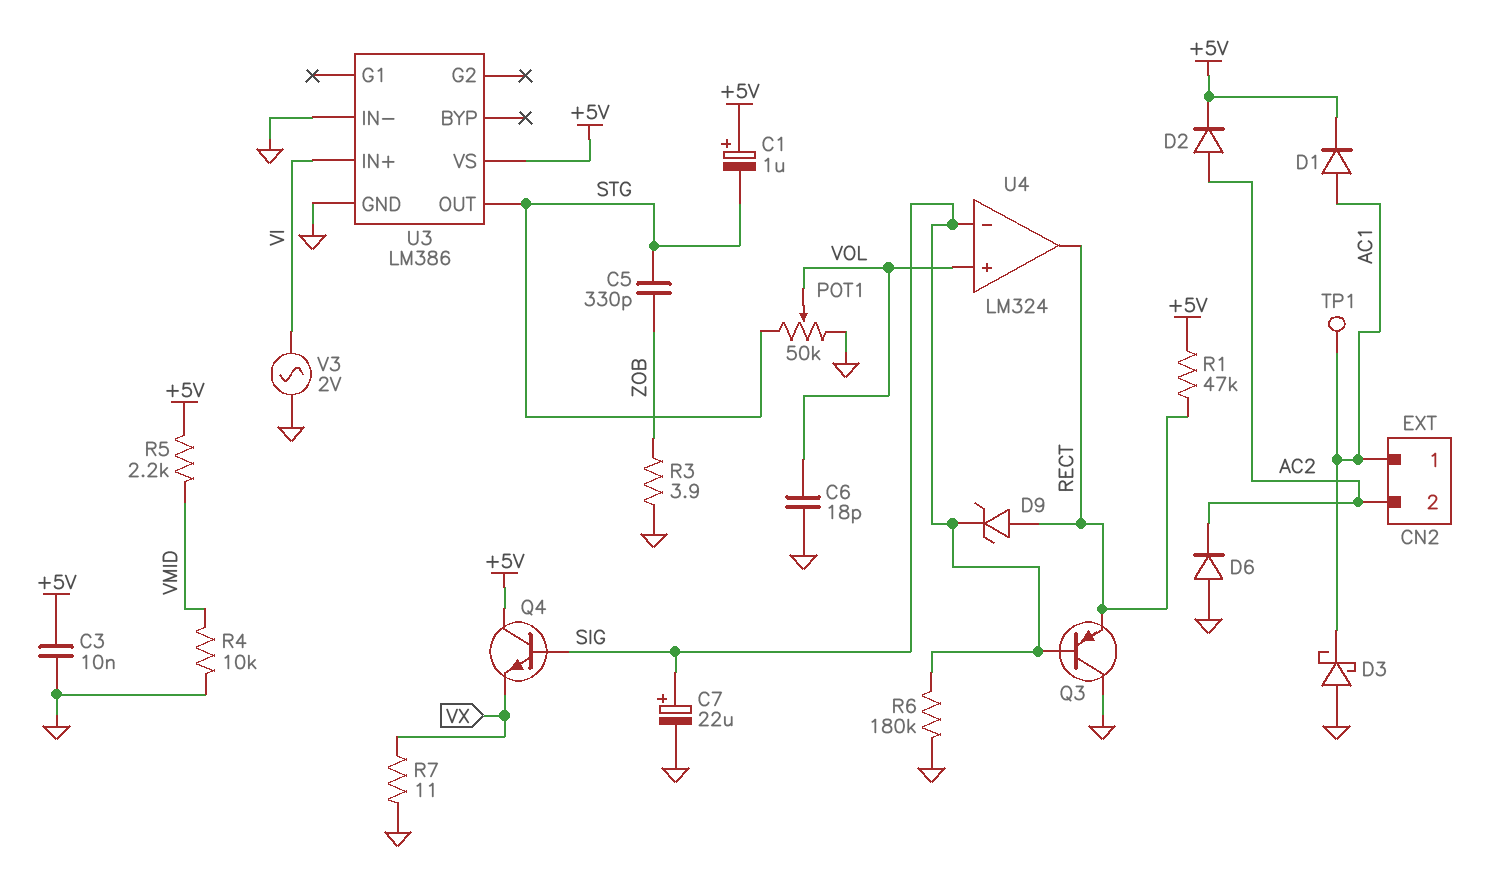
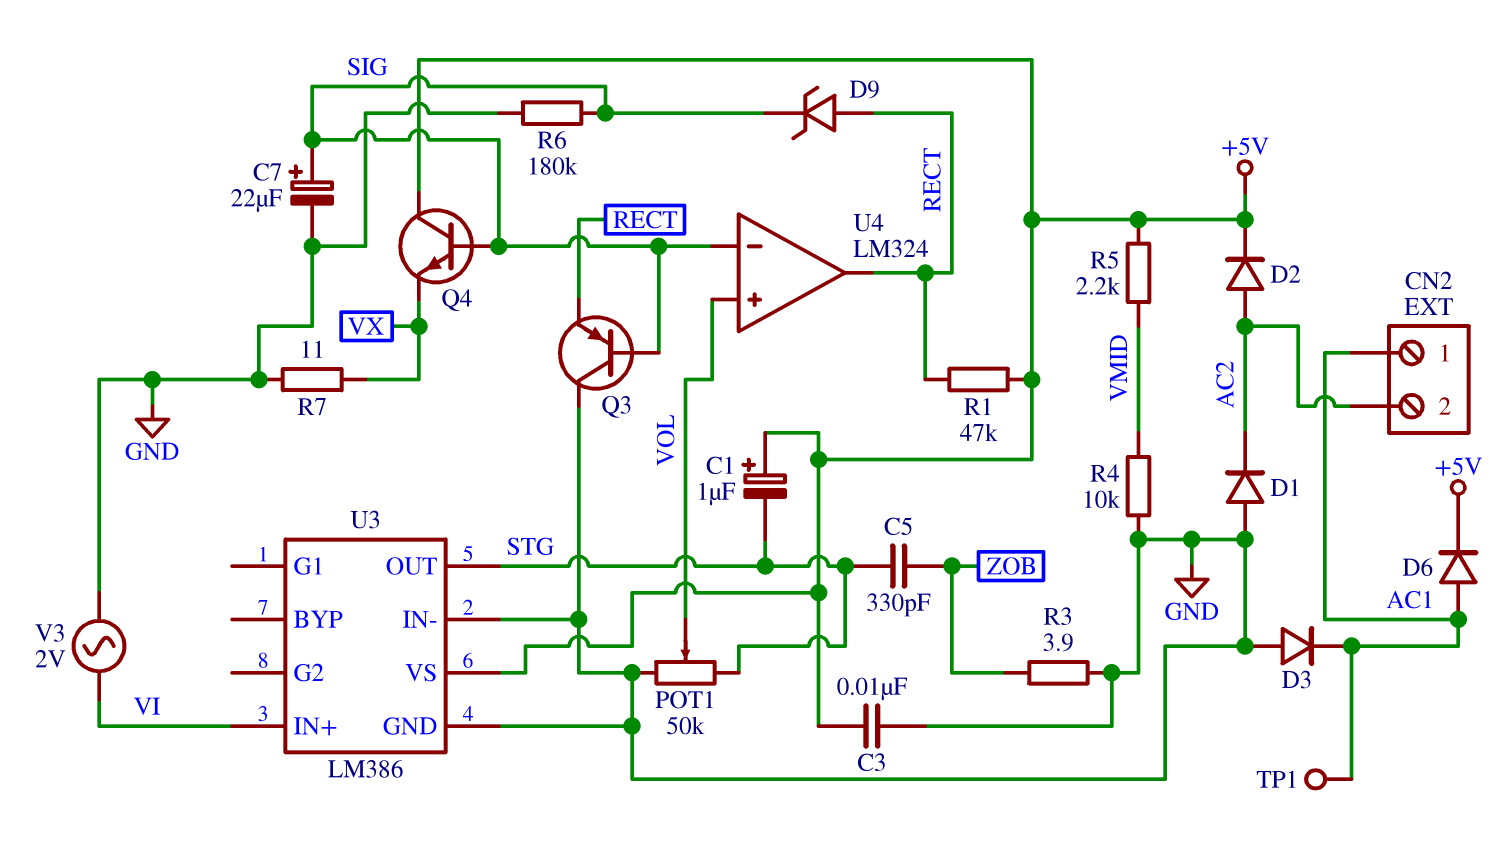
C6: 18pF (GND, VOL) -> none
D1: diode (A AC1, K +5V) -> diode (A GND, K AC2)
D3: schottky (A GND, K AC1) -> diode (A GND, K AC1)
D6: diode (A GND, K AC2) -> diode (A AC1, K +5V)

